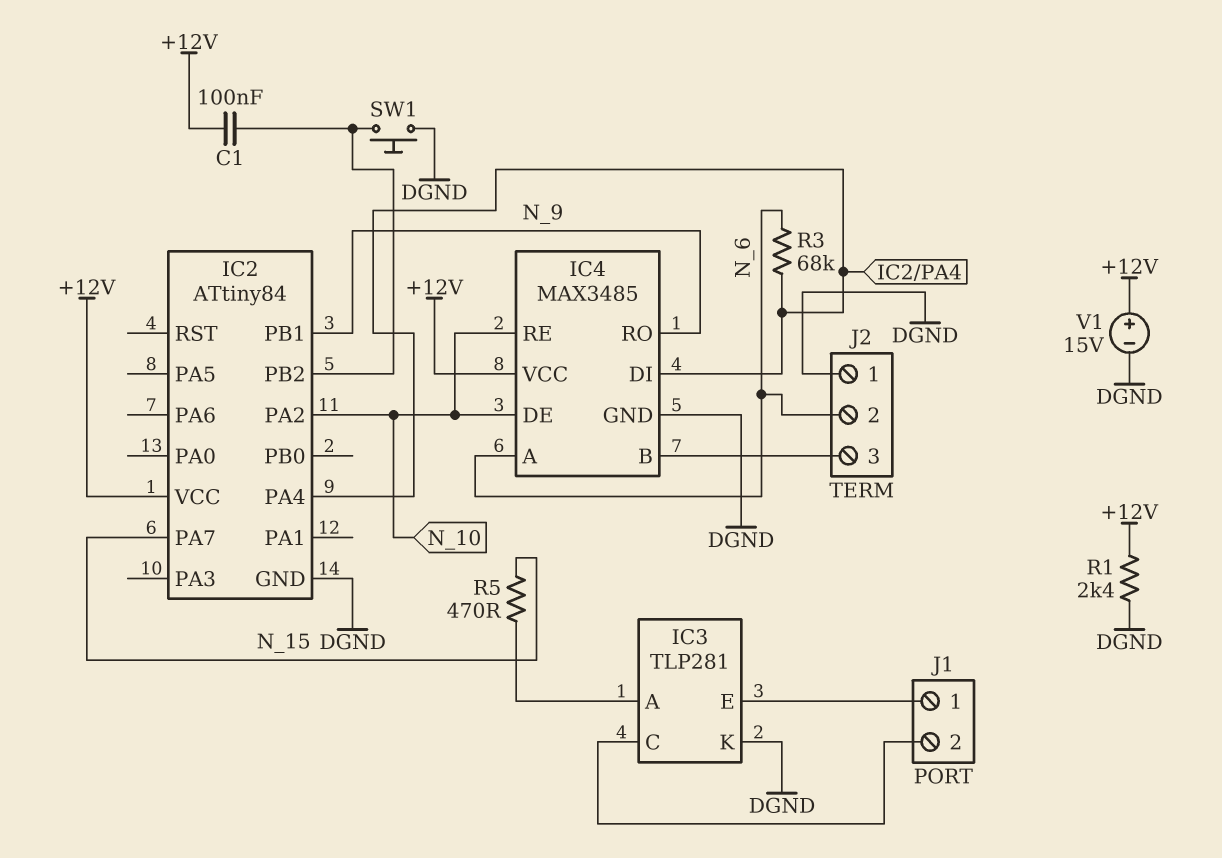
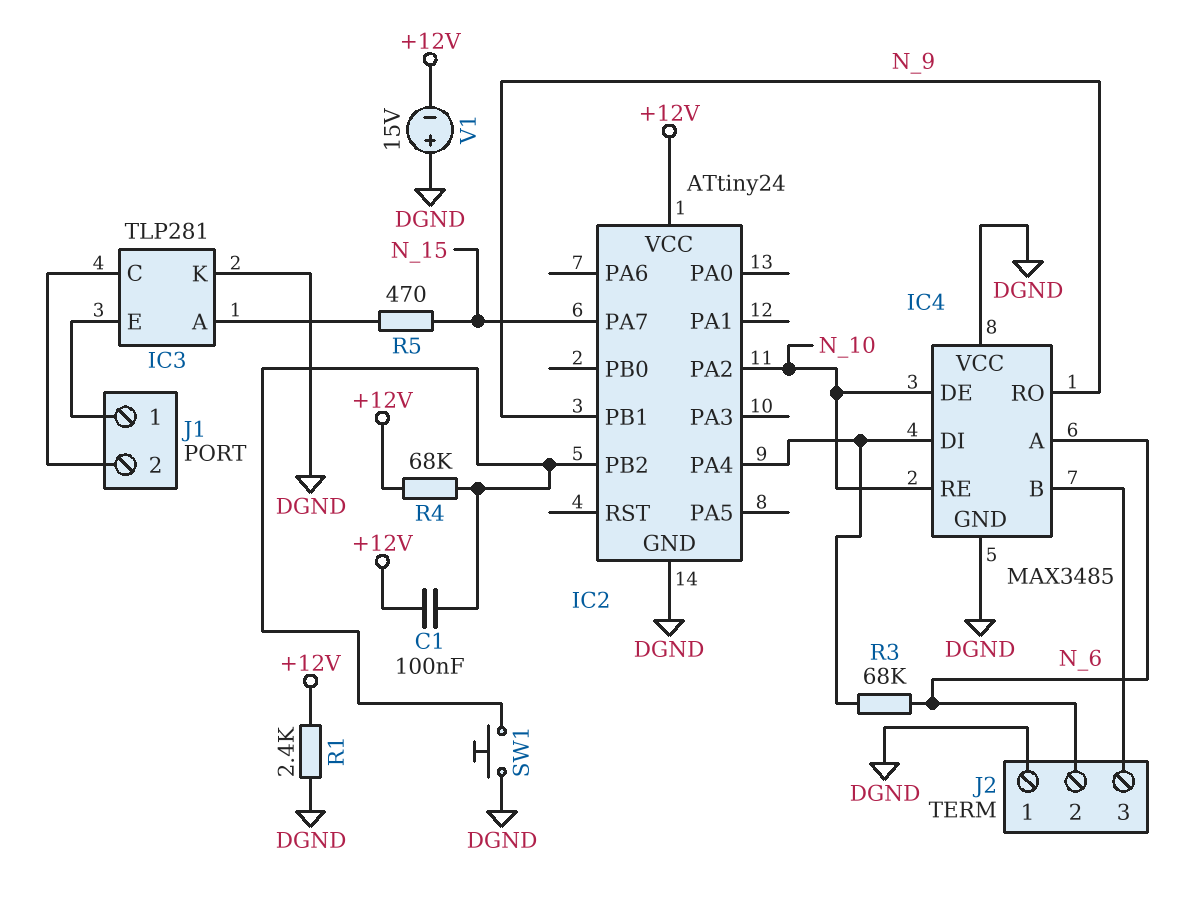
IC2: ATtiny84 -> ATtiny24
IC4 pin VCC: +12V -> DGND
R4: none -> 68k (+12V, IC2/PB2)
V1: 15V (plus +12V, minus DGND) -> 15V (plus DGND, minus +12V)

